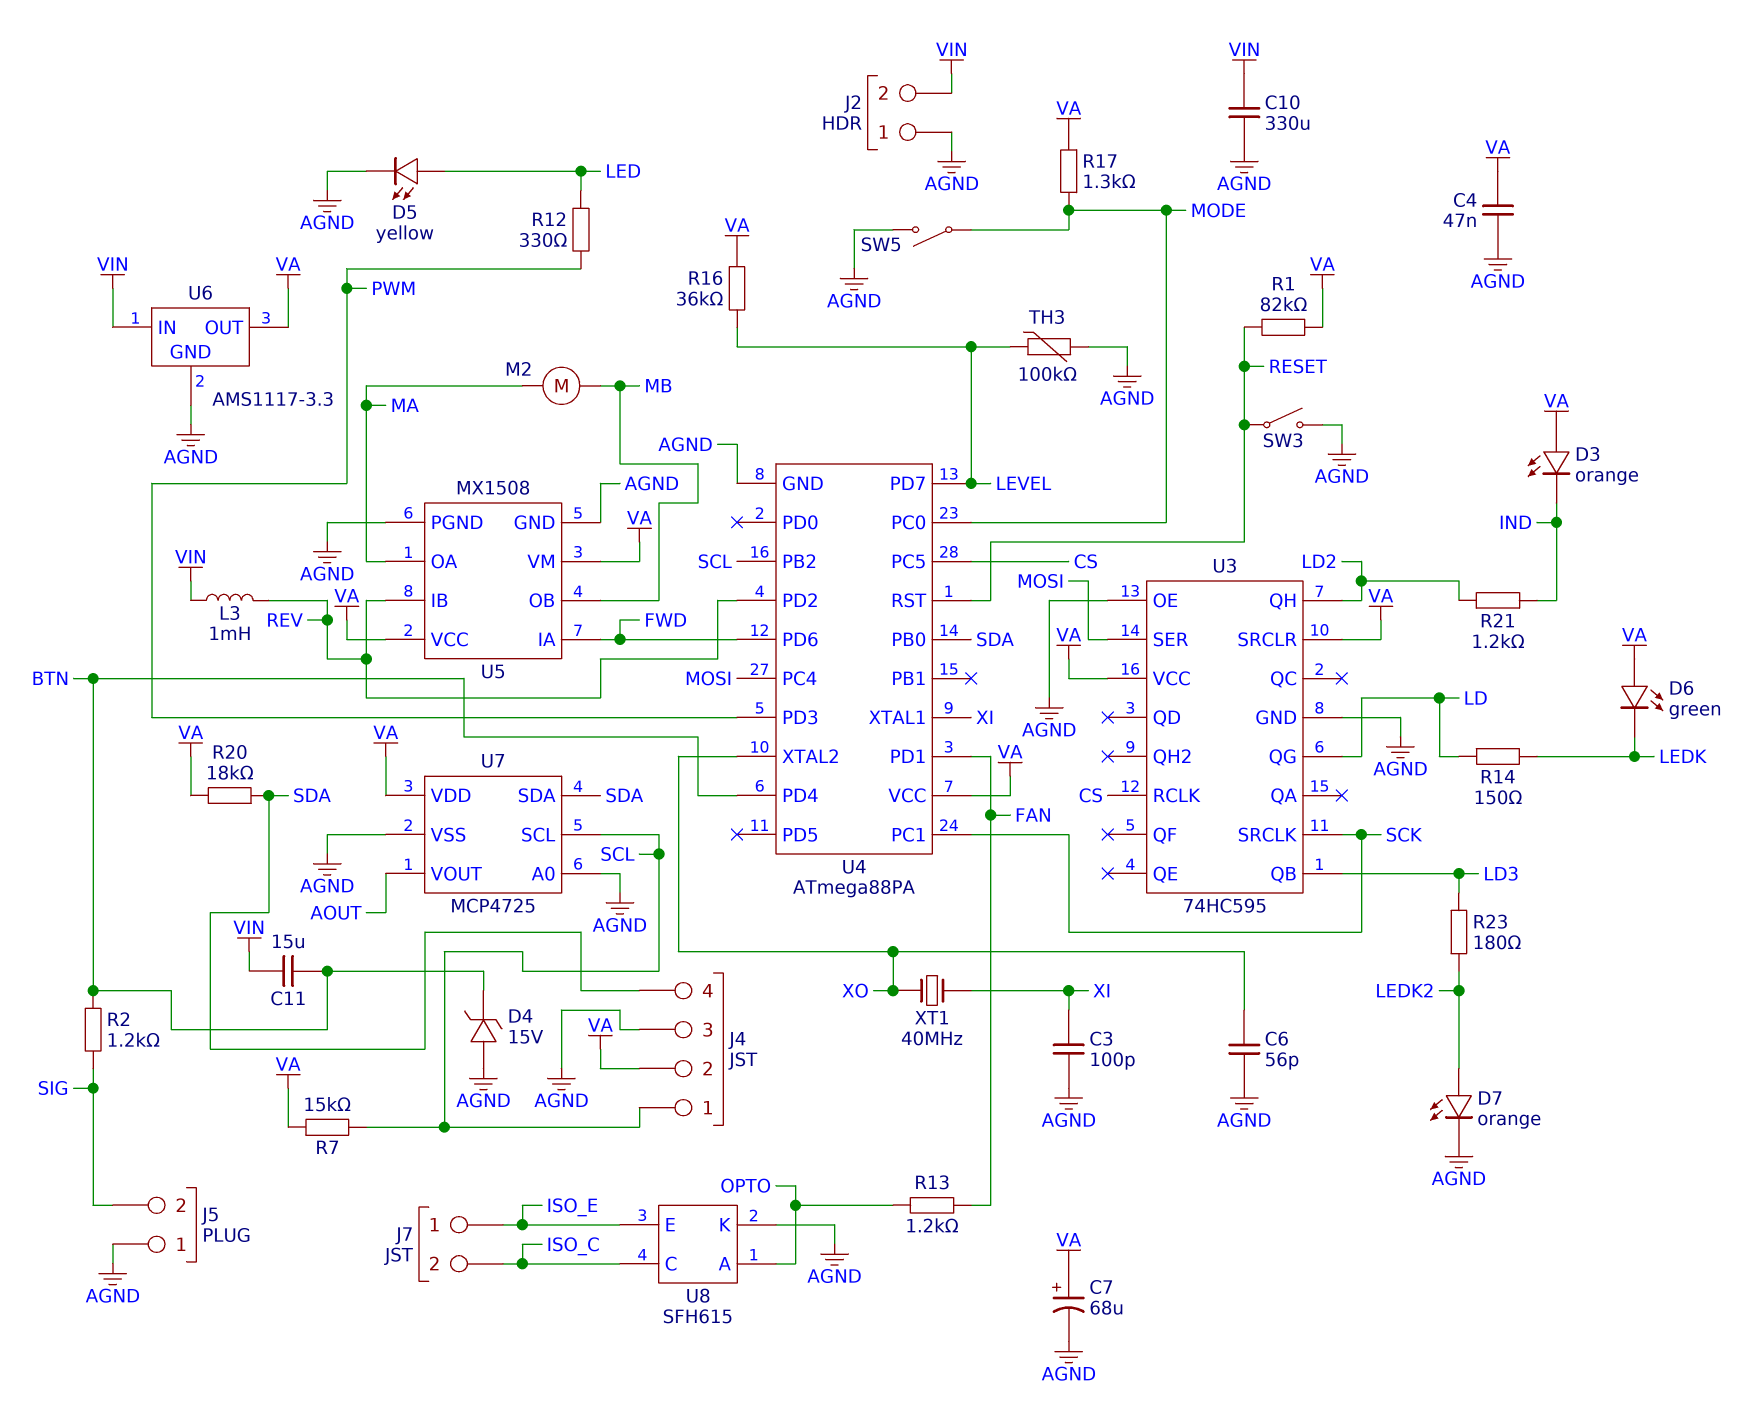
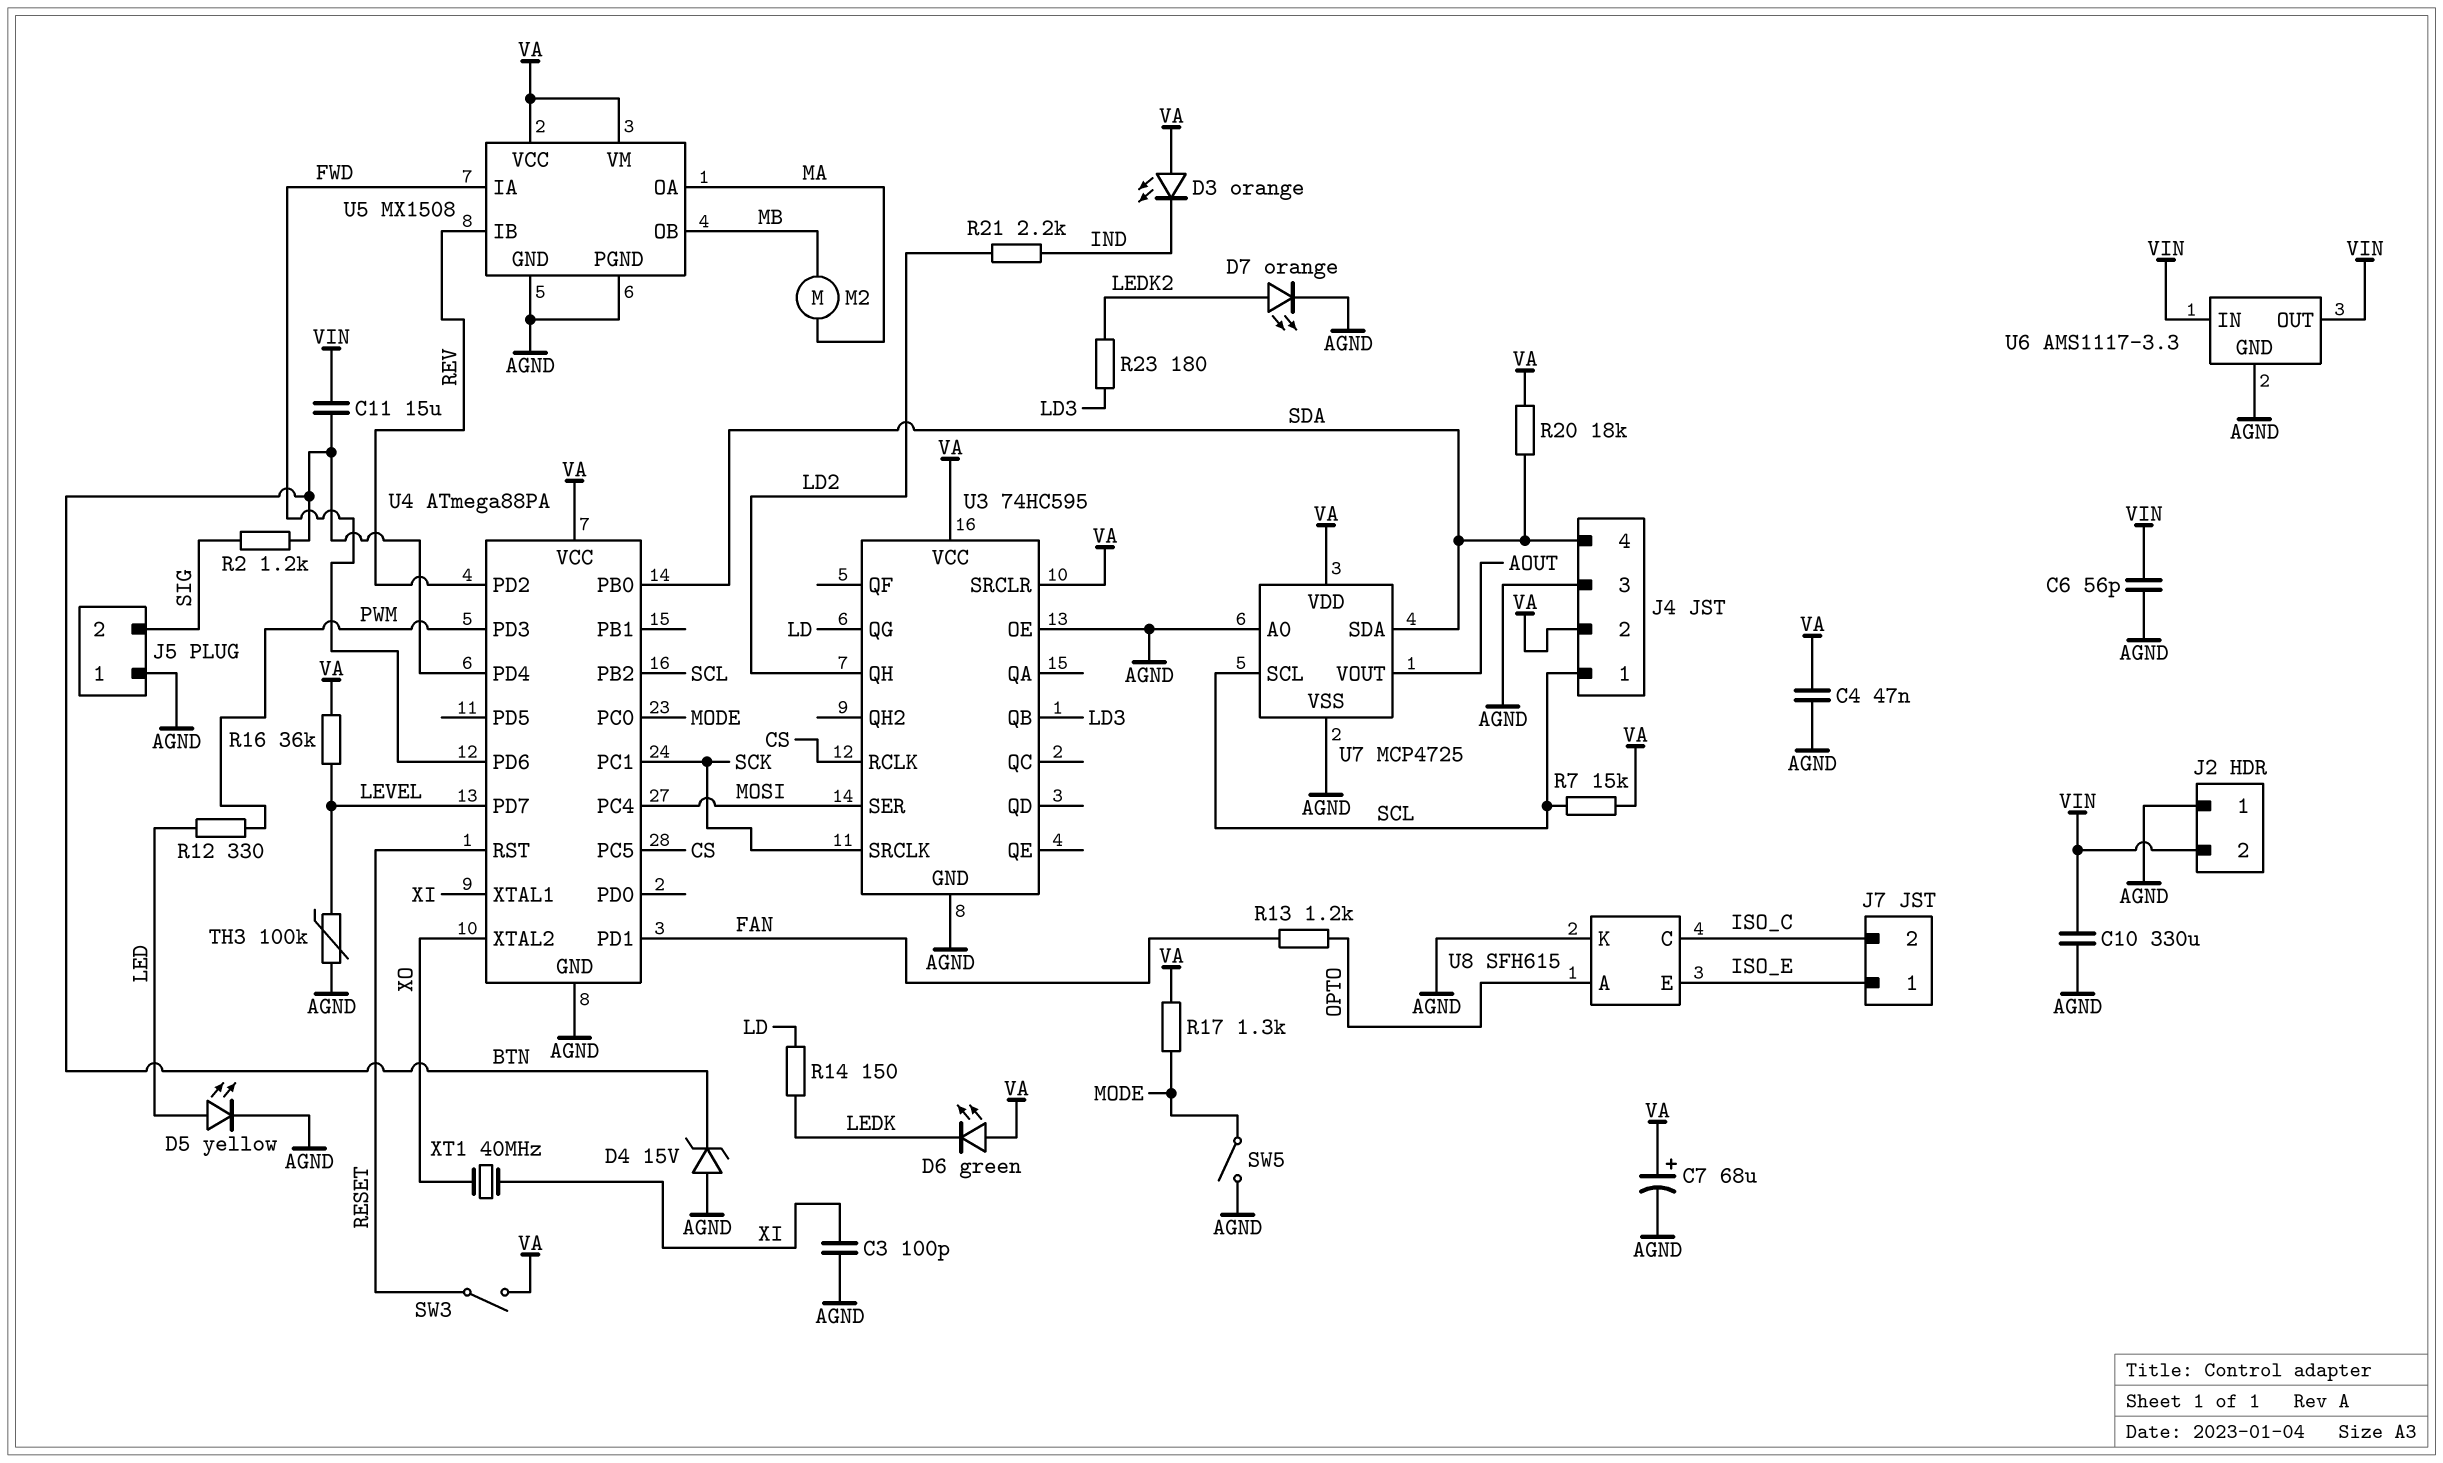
C6: 56pF (AGND, XO) -> 56pF (AGND, VIN)
L3: 1mH (REV, VIN) -> none
R1: 82k (RESET, VA) -> none
R21: 1.2k (IND, LD2) -> 2.2k (IND, LD2)
SW3: switch (AGND, RESET) -> switch (RESET, VA)
U6 pin OUT: VA -> VIN

